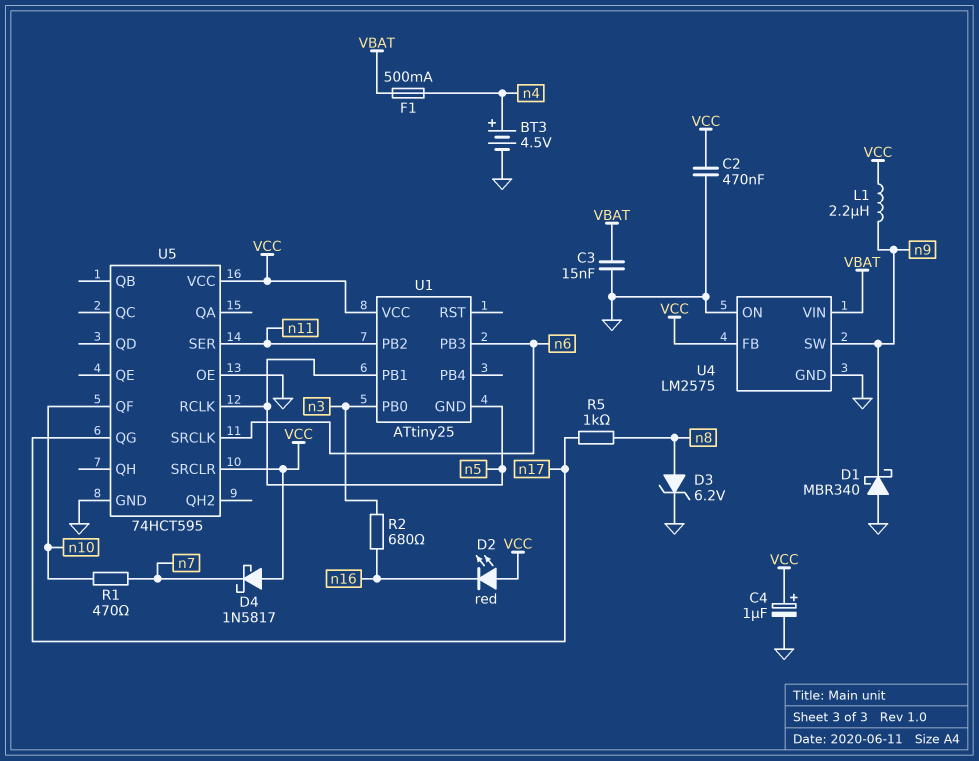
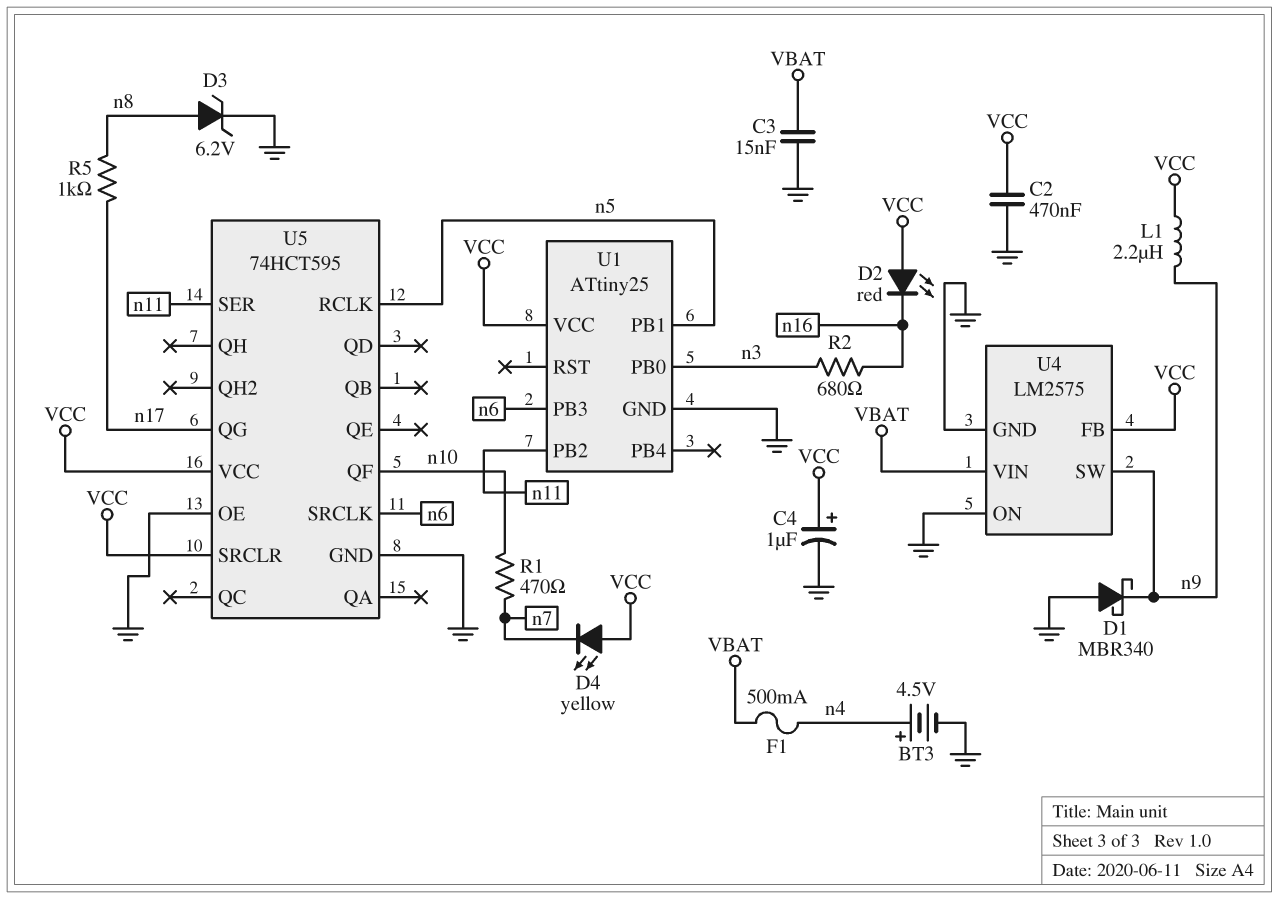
D4: schottky 1N5817 (A VCC, K n7) -> LED yellow (A VCC, K n7)
U1 pin GND: n5 -> GND

